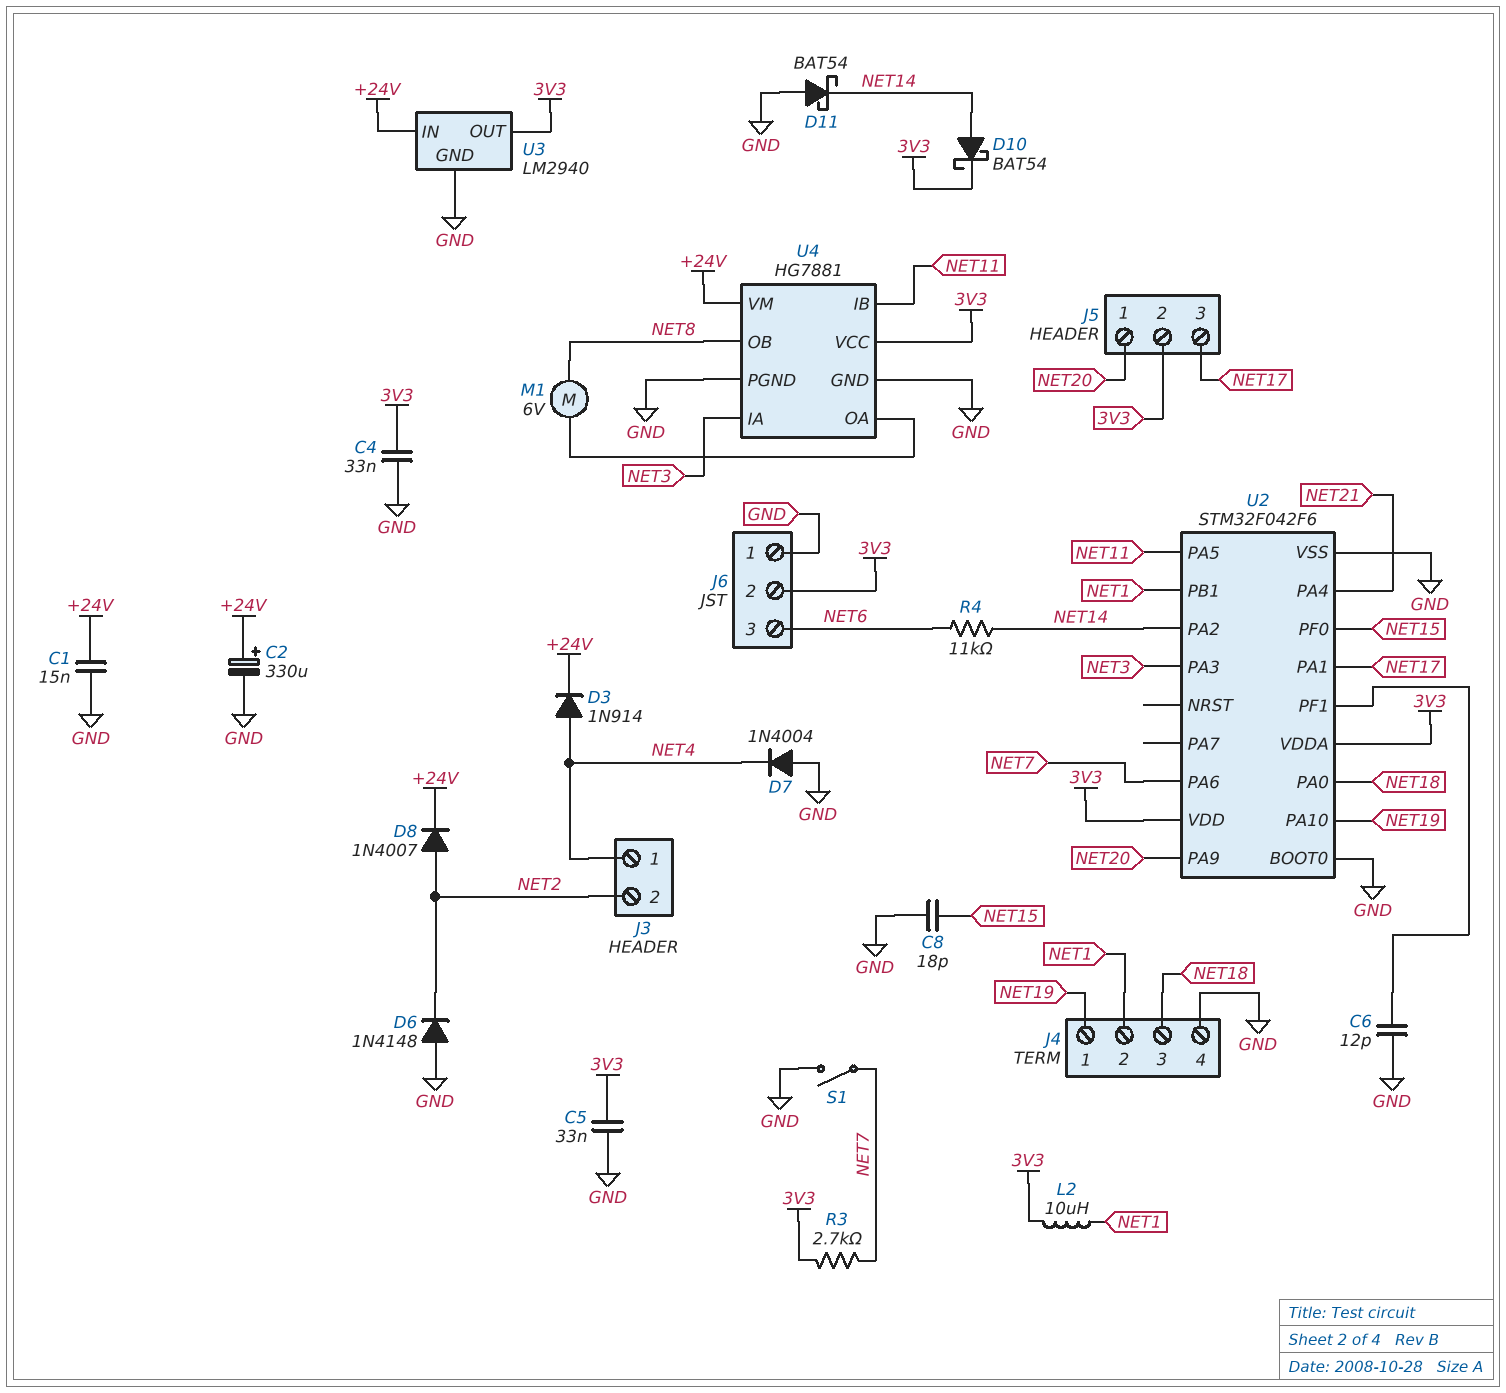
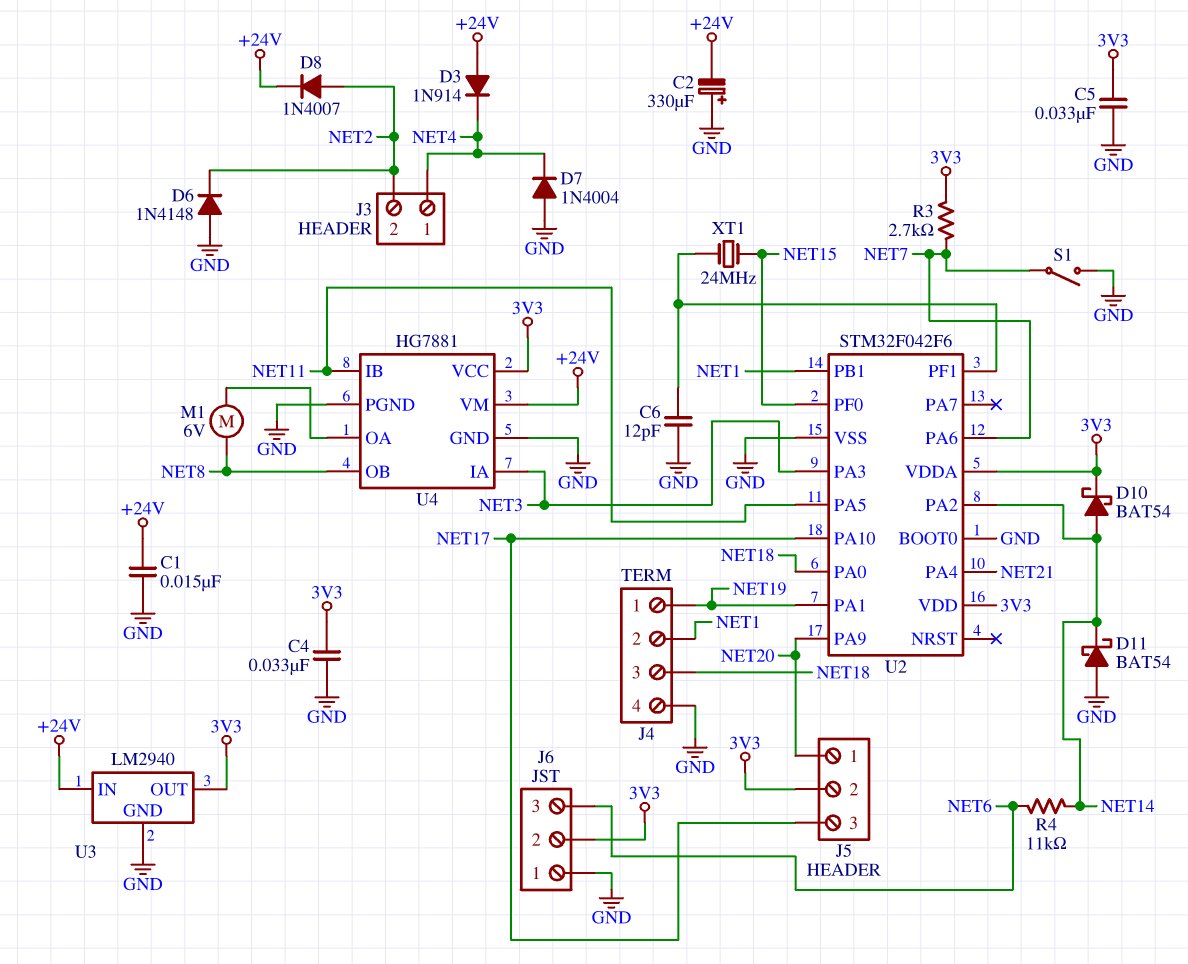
C2: 330uF (plus +24V, minus GND) -> 330uF (plus GND, minus +24V)
C8: 18pF (GND, NET15) -> none
D3: diode 1N914 (A NET4, K +24V) -> diode 1N914 (A +24V, K NET4)
L2: 10uH (3V3, NET1) -> none
U2 pin PA1: NET17 -> NET19
U2 pin PA10: NET19 -> NET17
XT1: none -> 24MHz (NET15, U2/PF1)

